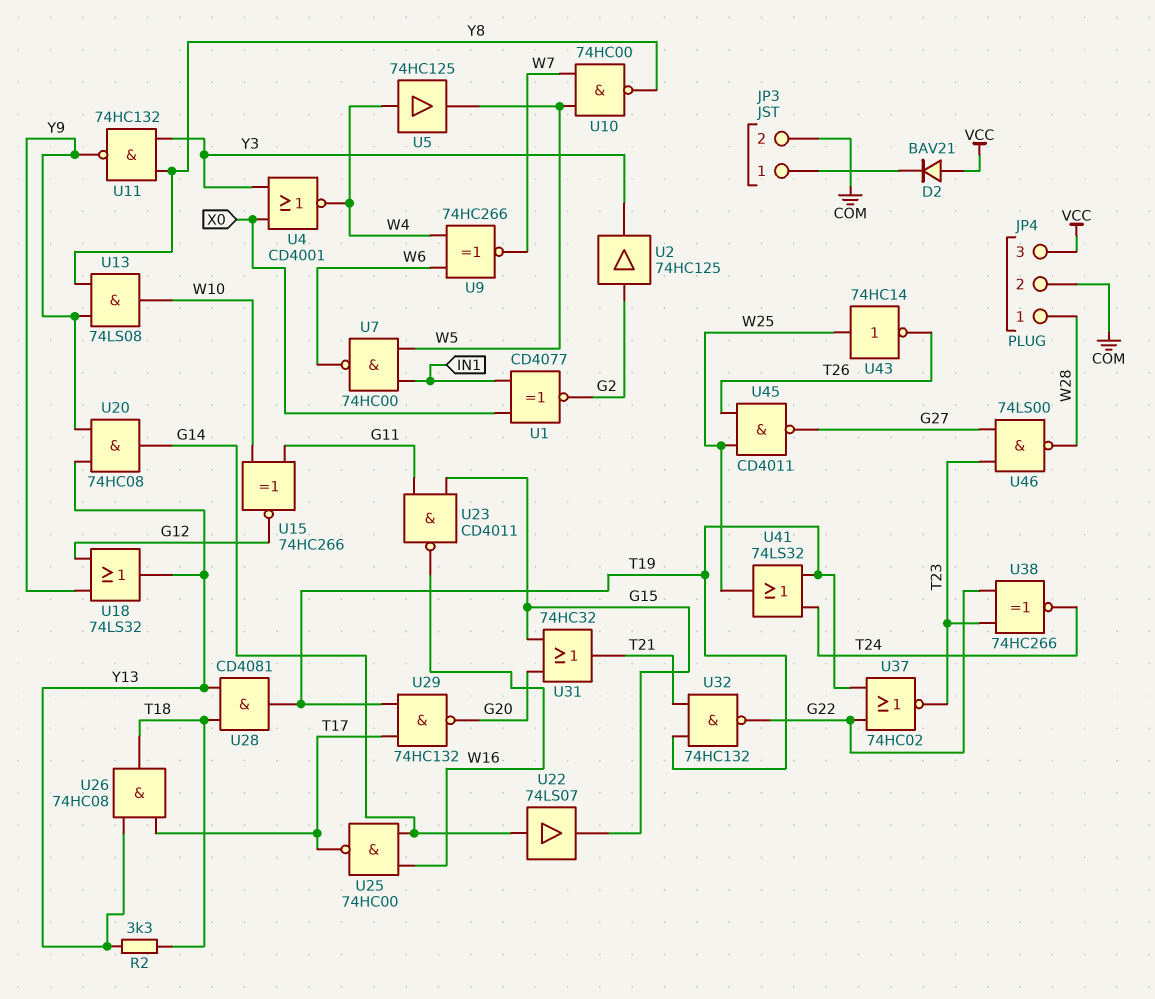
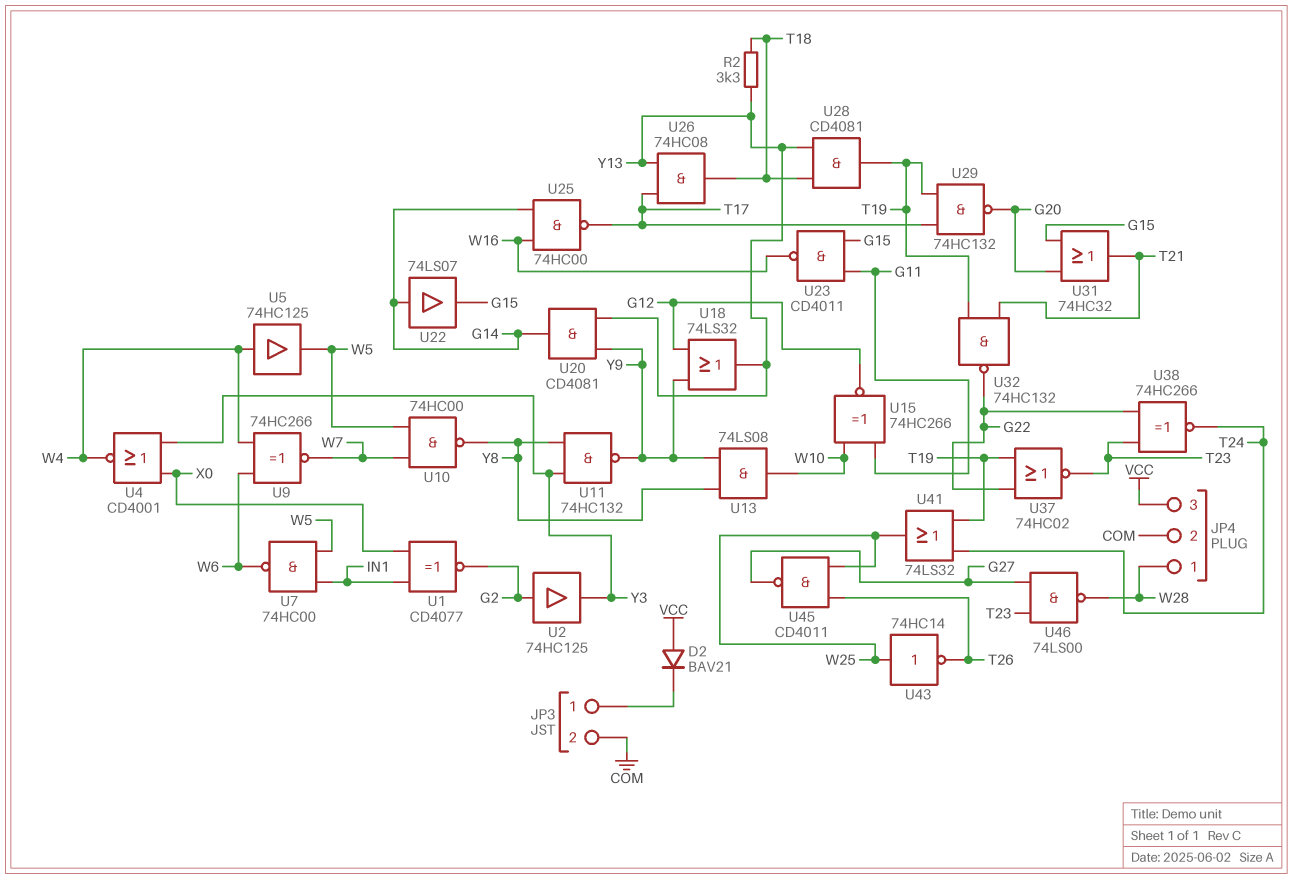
U20: AND 74HC08 (in Y9, in Y13, out G14) -> AND CD4081 (in Y9, in Y13, out G14)

